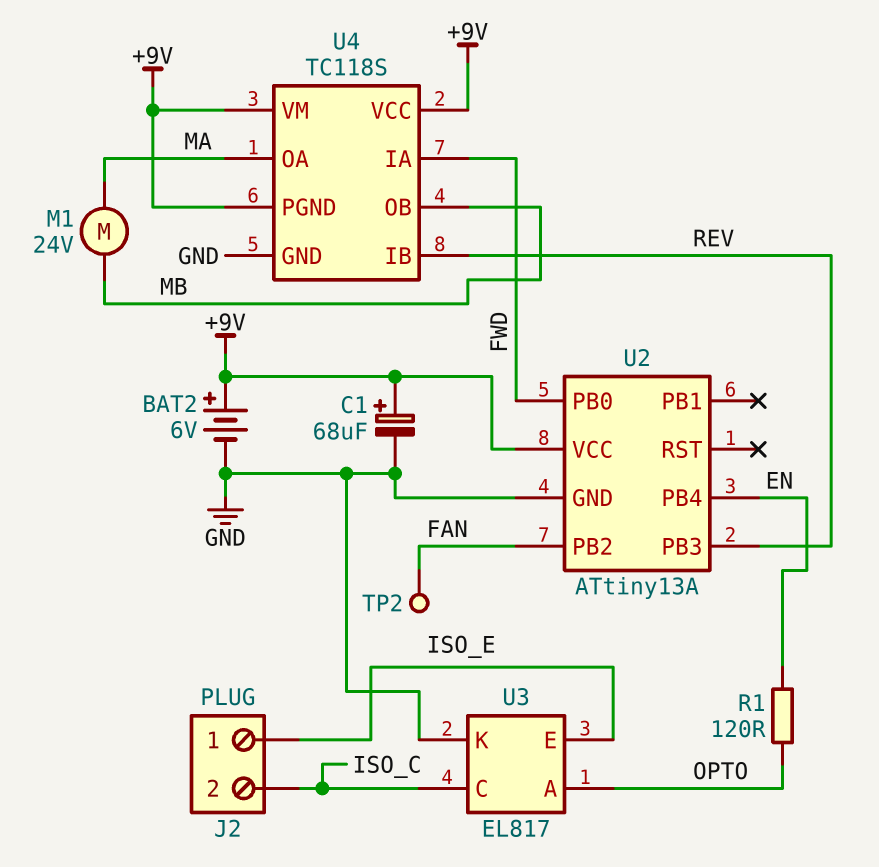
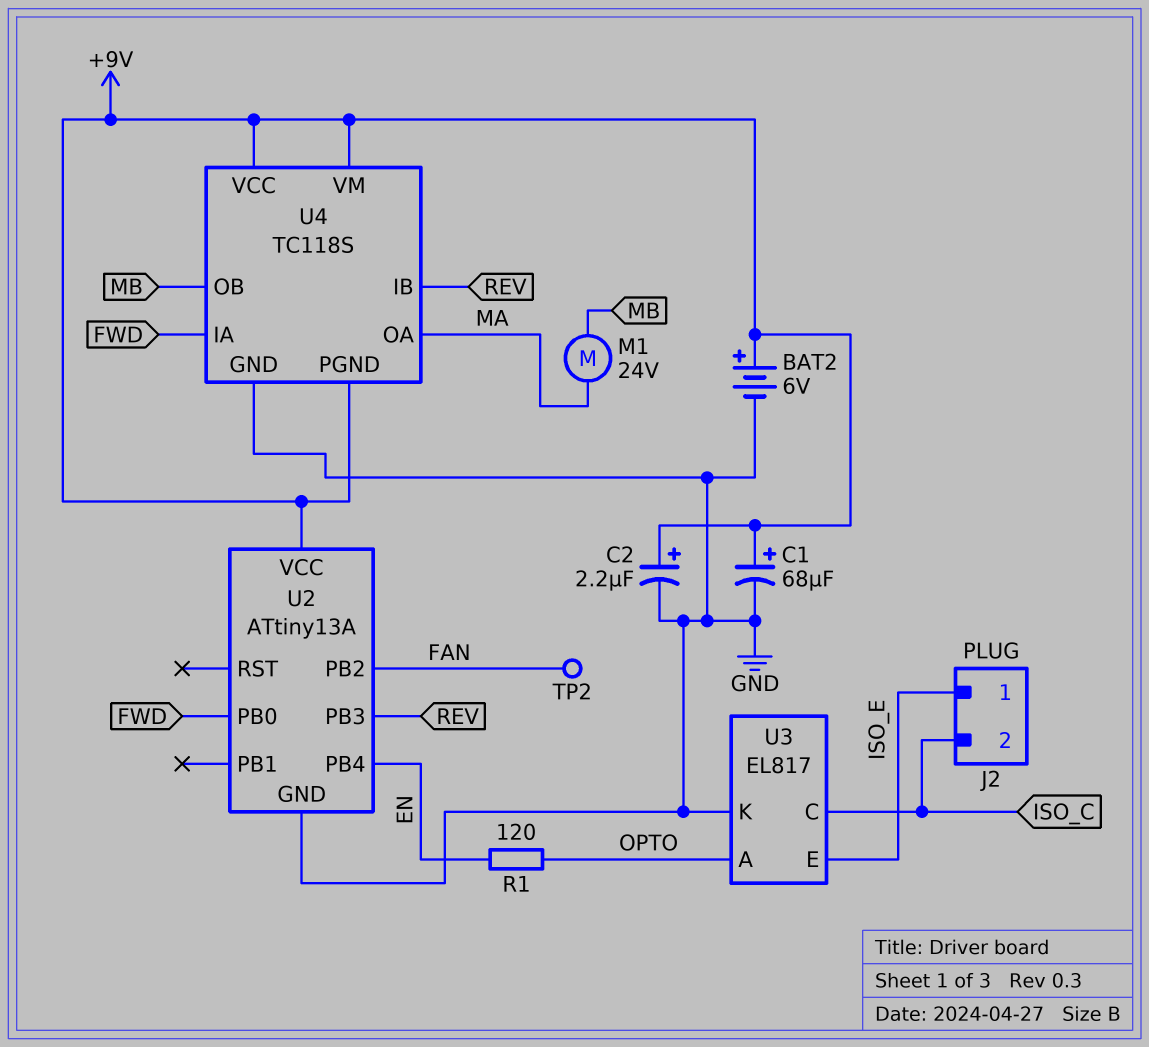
C2: none -> 2.2uF (plus +9V, minus GND)

